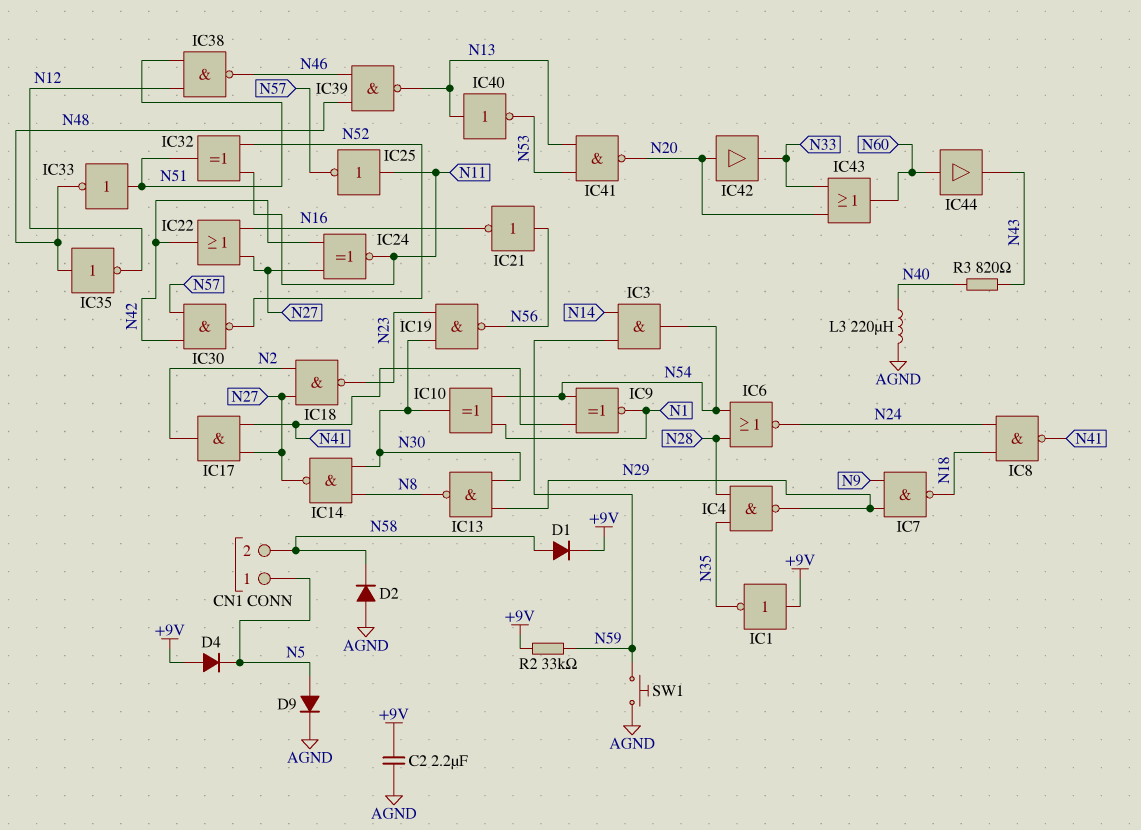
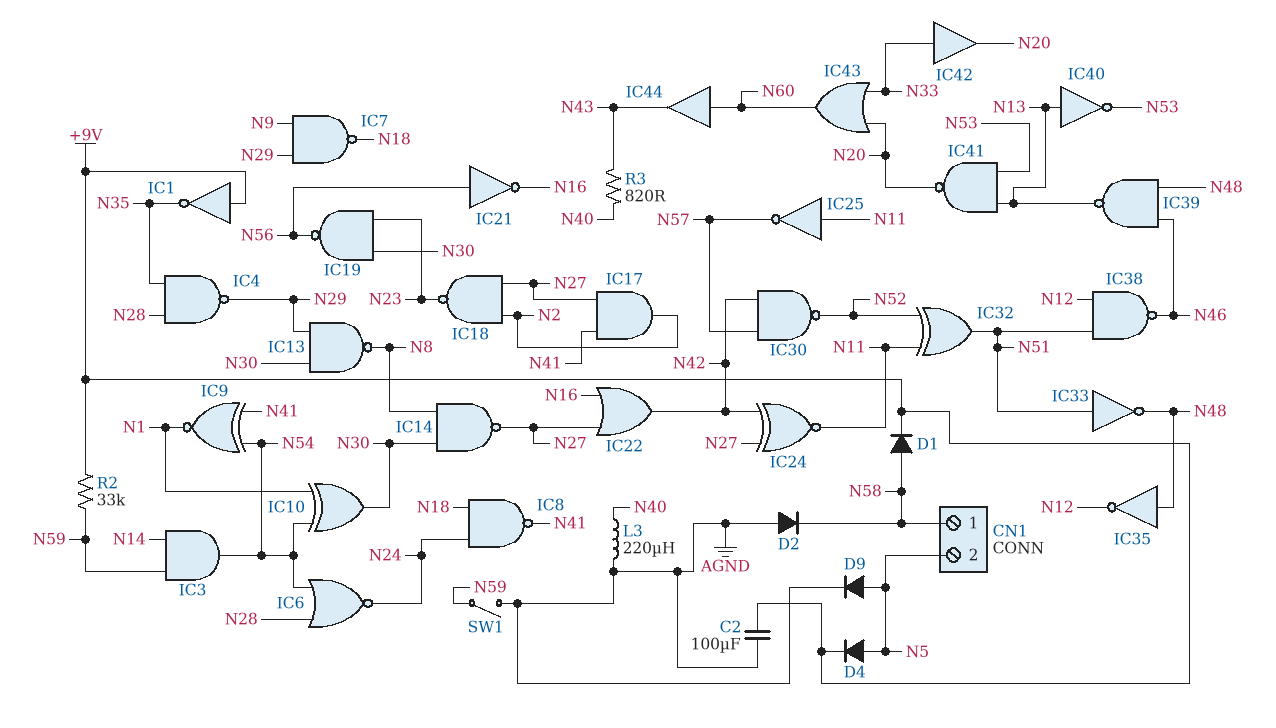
C2: 2.2uF (+9V, AGND) -> 100uF (+9V, AGND)
CN1 pin 1: N5 -> N58
CN1 pin 2: N58 -> N5
D4: diode (A +9V, K N5) -> diode (A N5, K +9V)
IC42: buffer (in N20, out N33) -> buffer (in N33, out N20)
SW1: button (AGND, N59) -> switch (AGND, N59)

